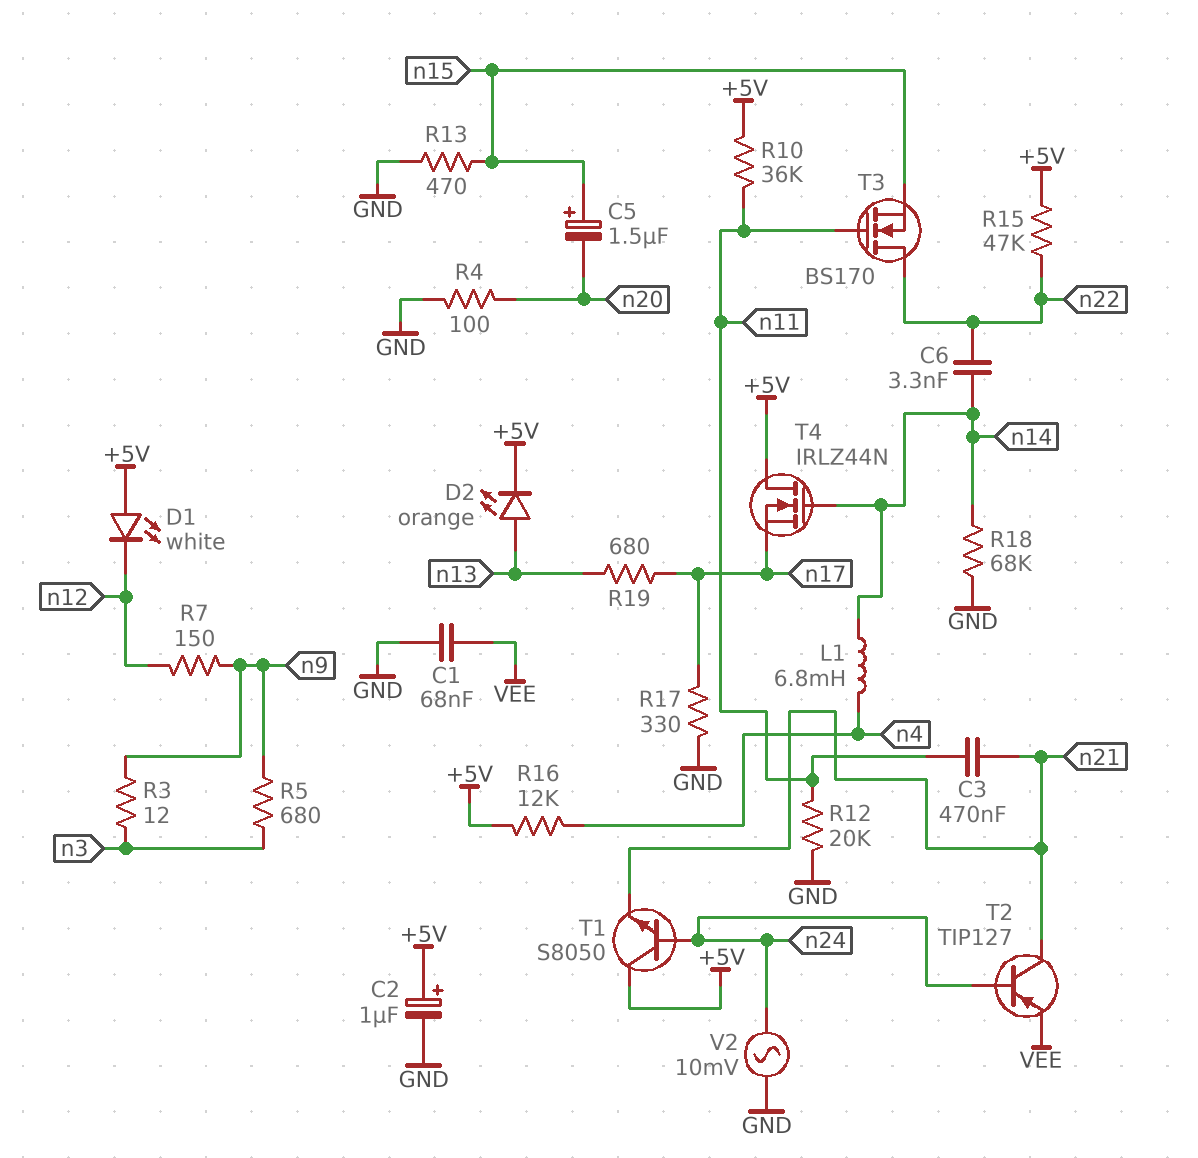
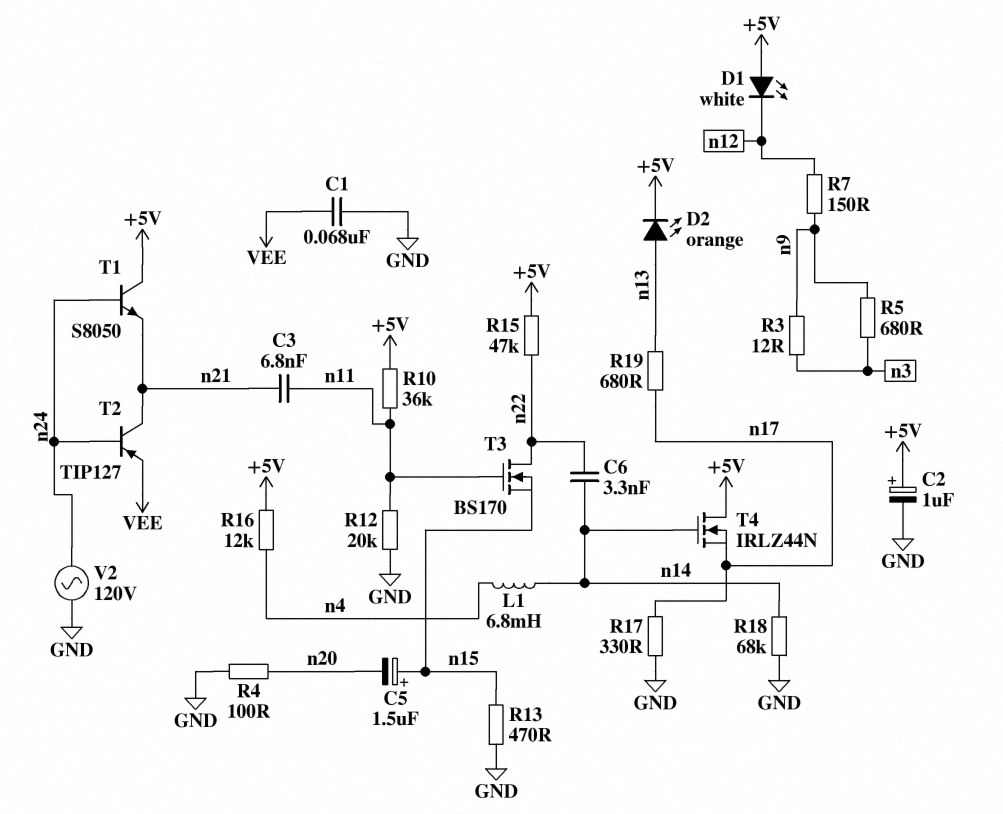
C3: 470nF (n11, n21) -> 6.8nF (n11, n21)
V2: AC 10mV (GND, n24) -> AC 120V (GND, n24)

